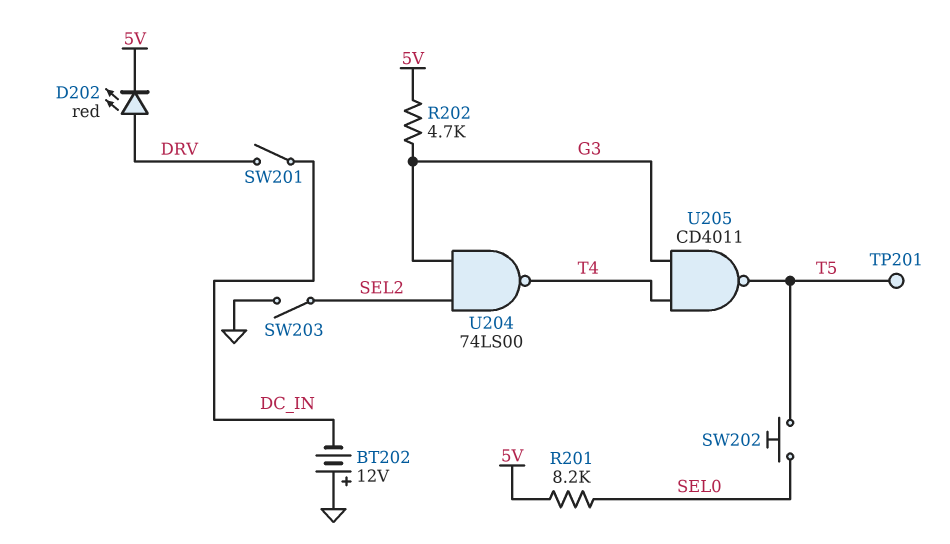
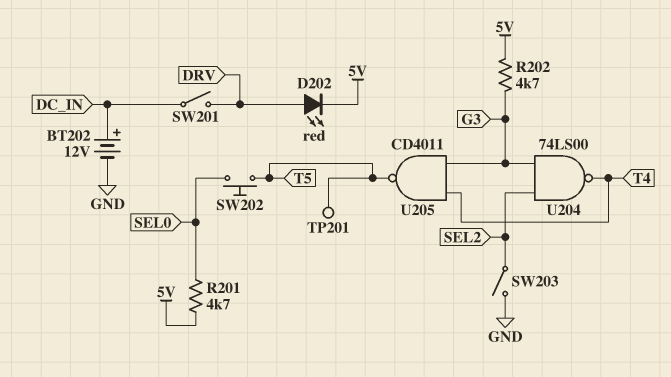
BT202: 12V (plus GND, minus DC_IN) -> 12V (plus DC_IN, minus GND)
R201: 8.2k (5V, SEL0) -> 4.7k (5V, SEL0)

